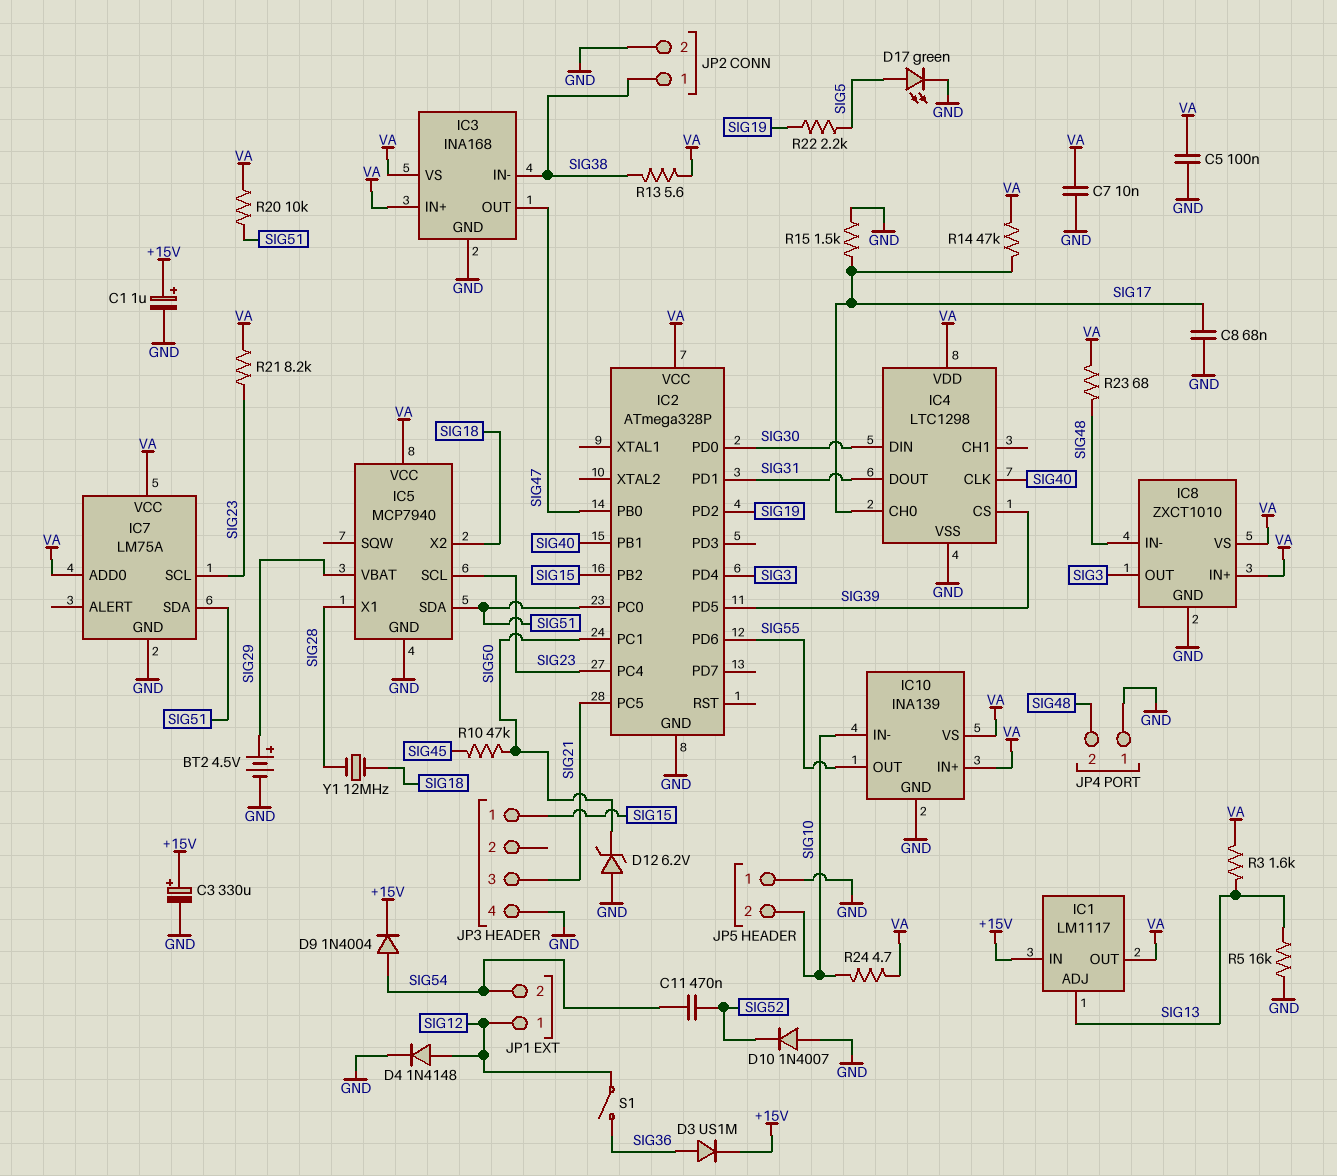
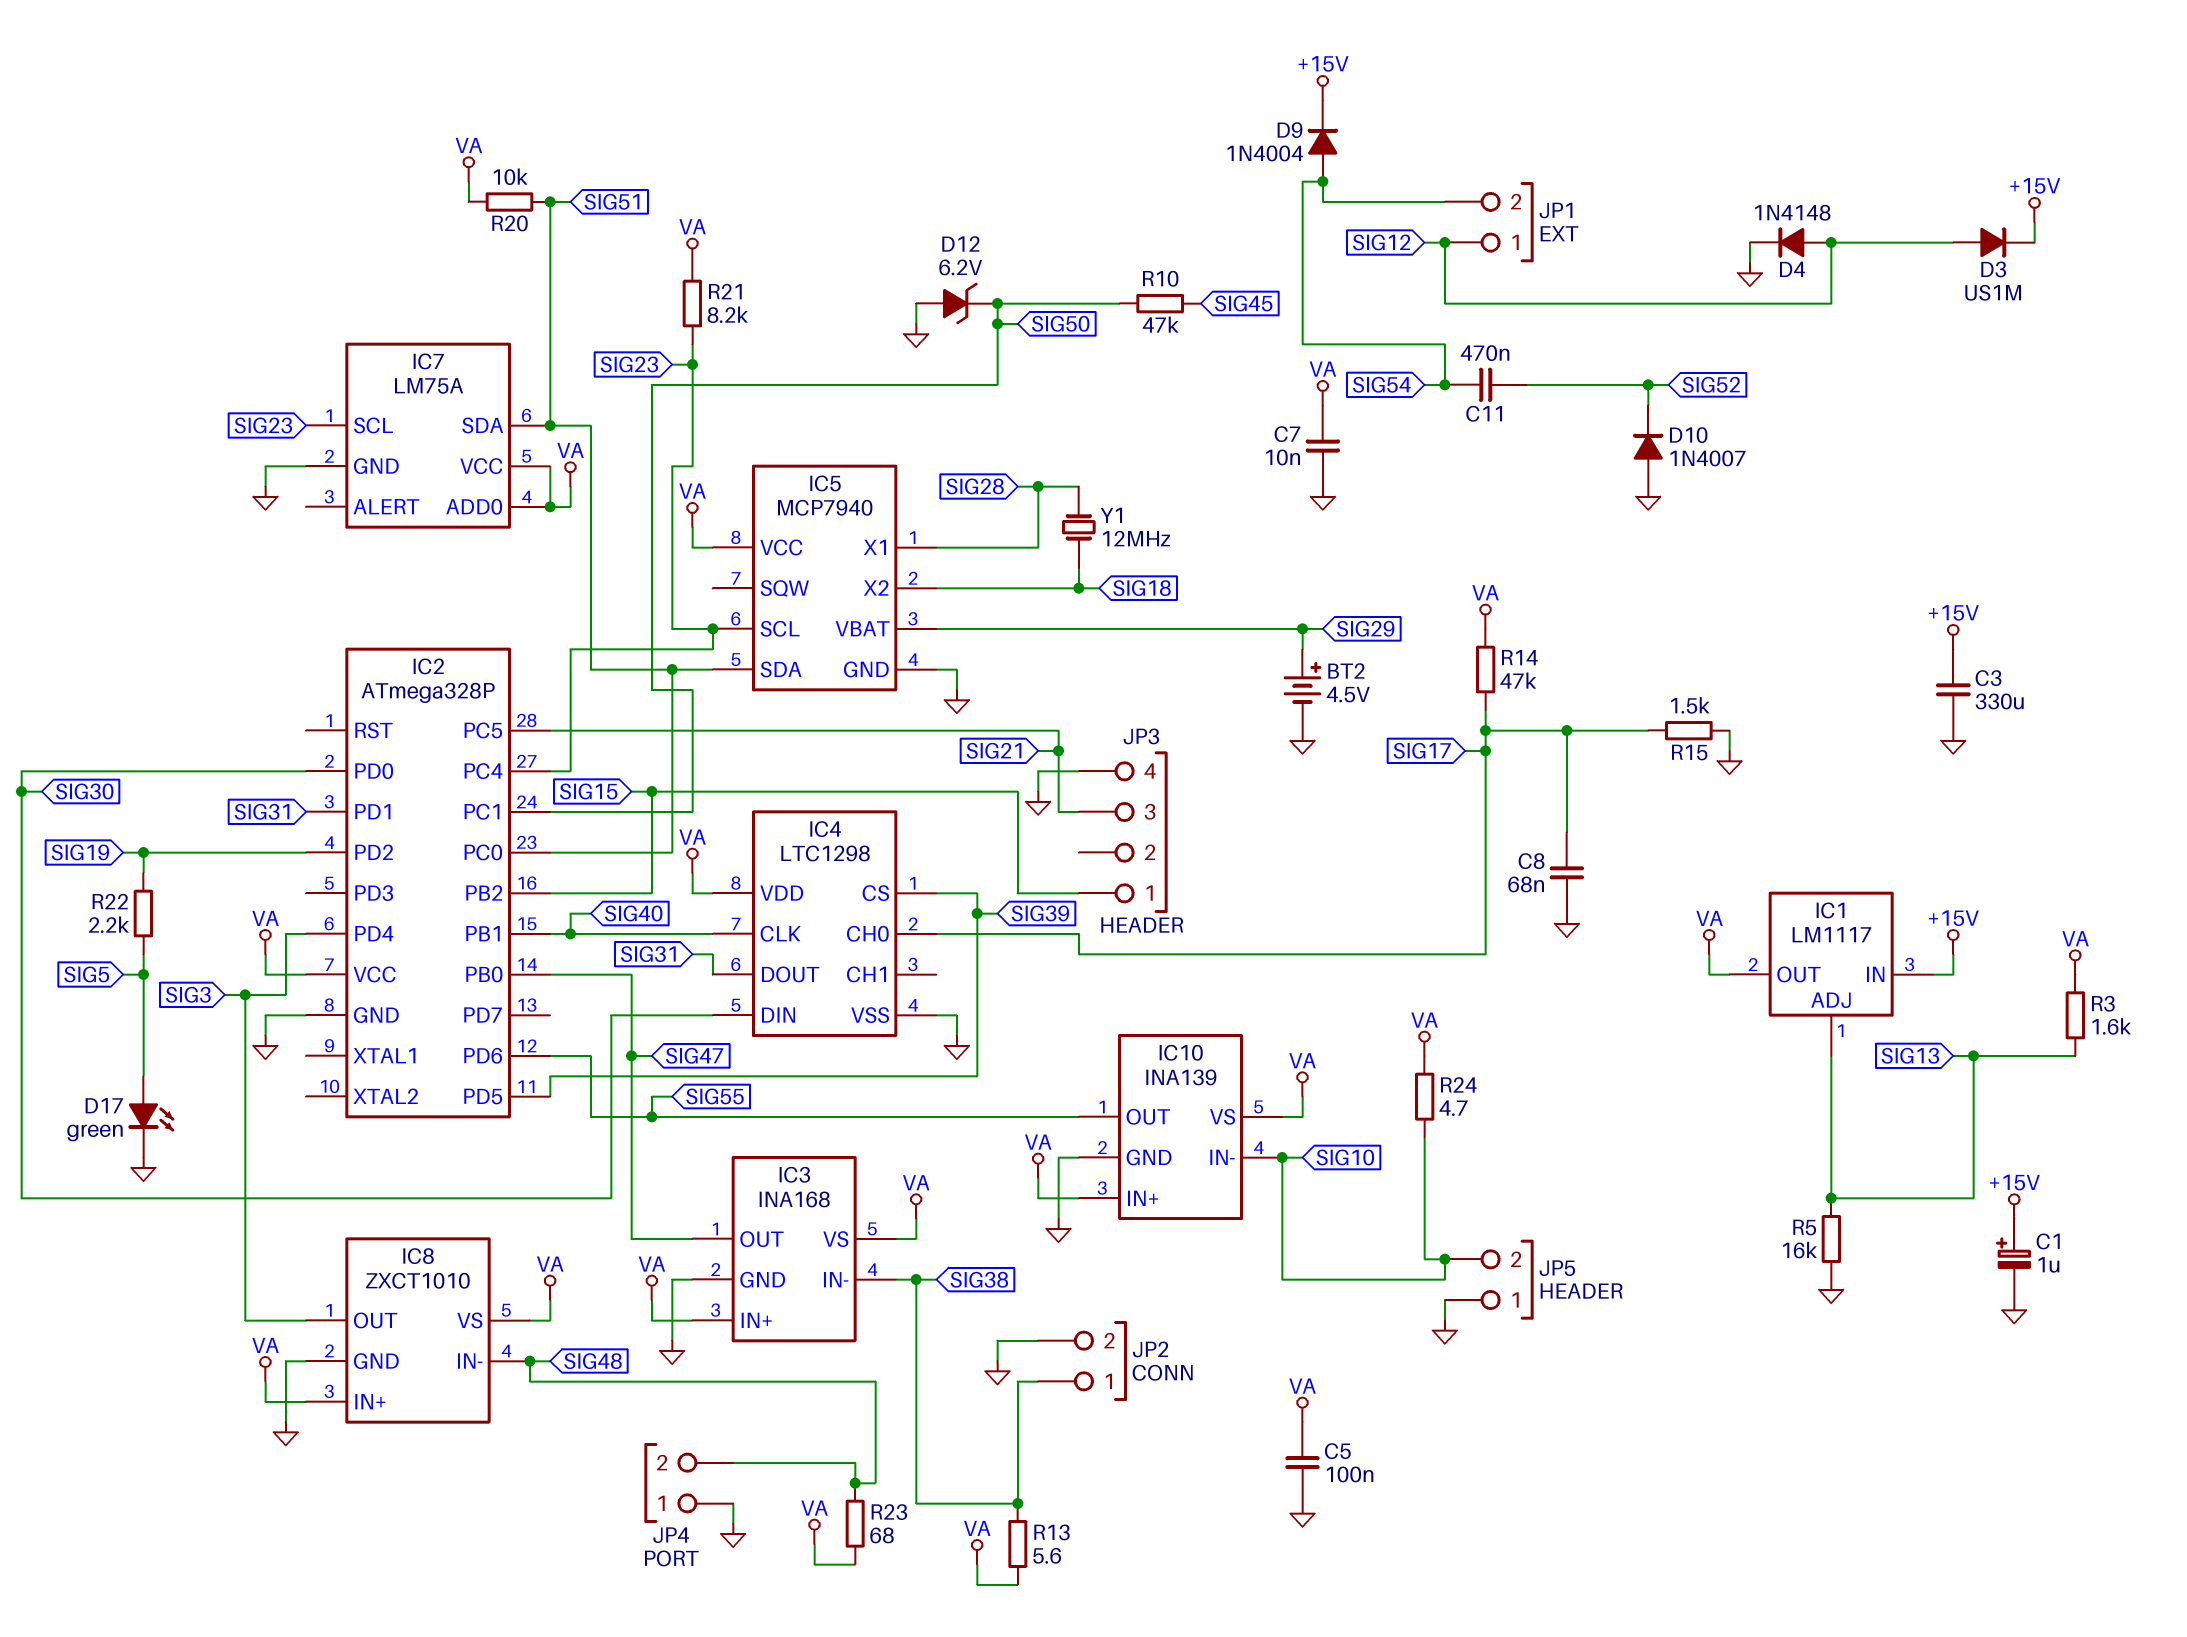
C3: 330uF (plus +15V, minus GND) -> 330uF (+15V, GND)
D3: diode US1M (A SIG36, K +15V) -> diode US1M (A SIG12, K +15V)
S1: switch (SIG12, SIG36) -> none

